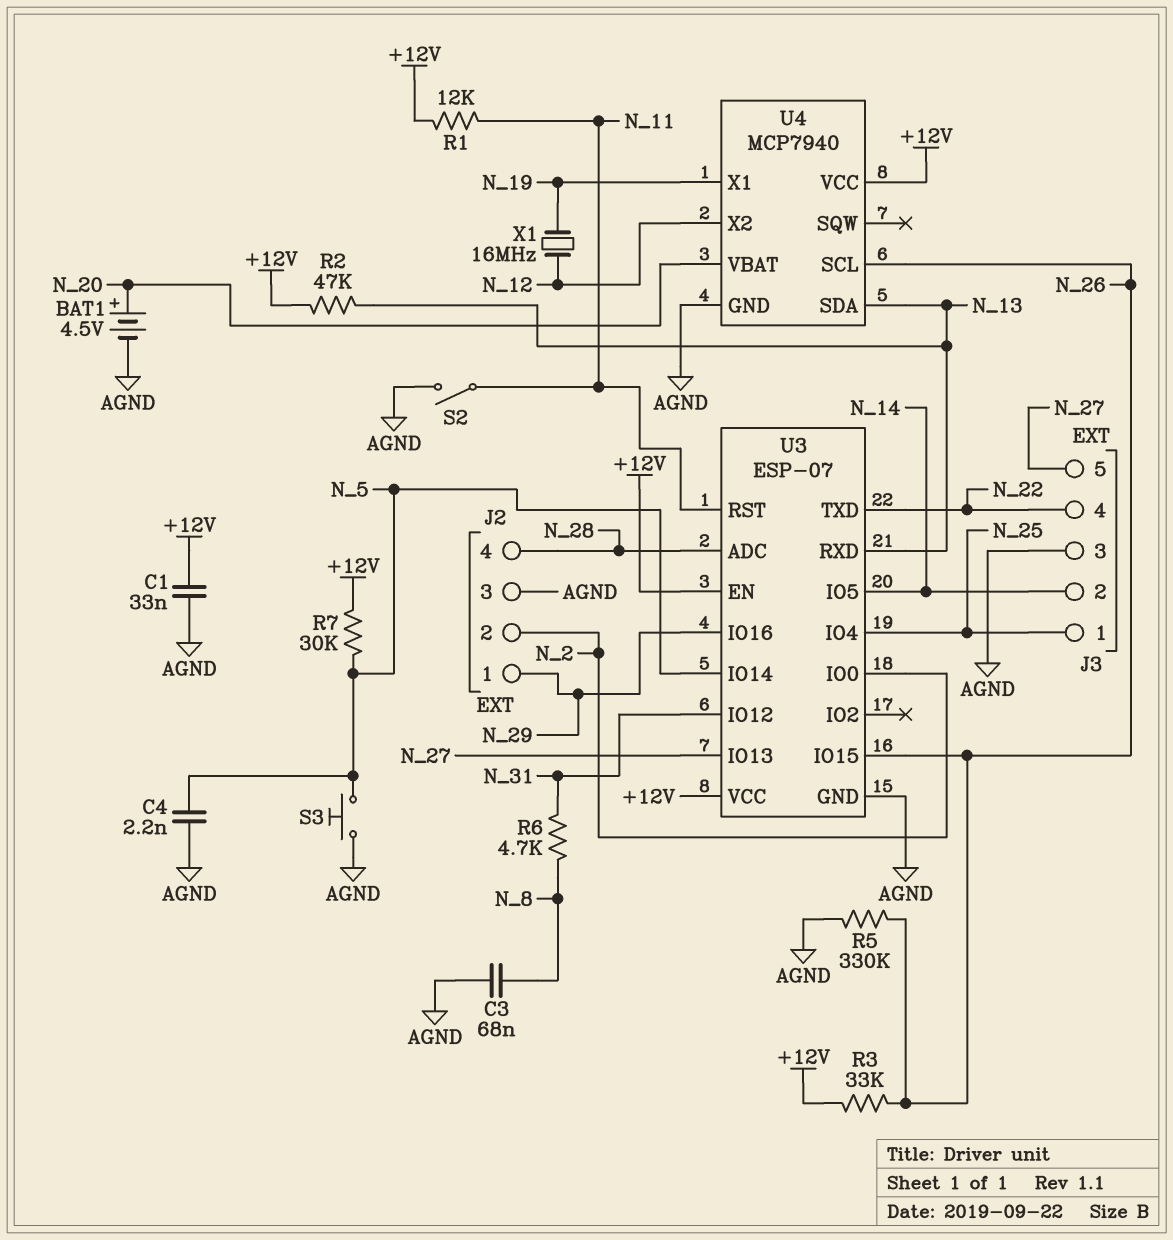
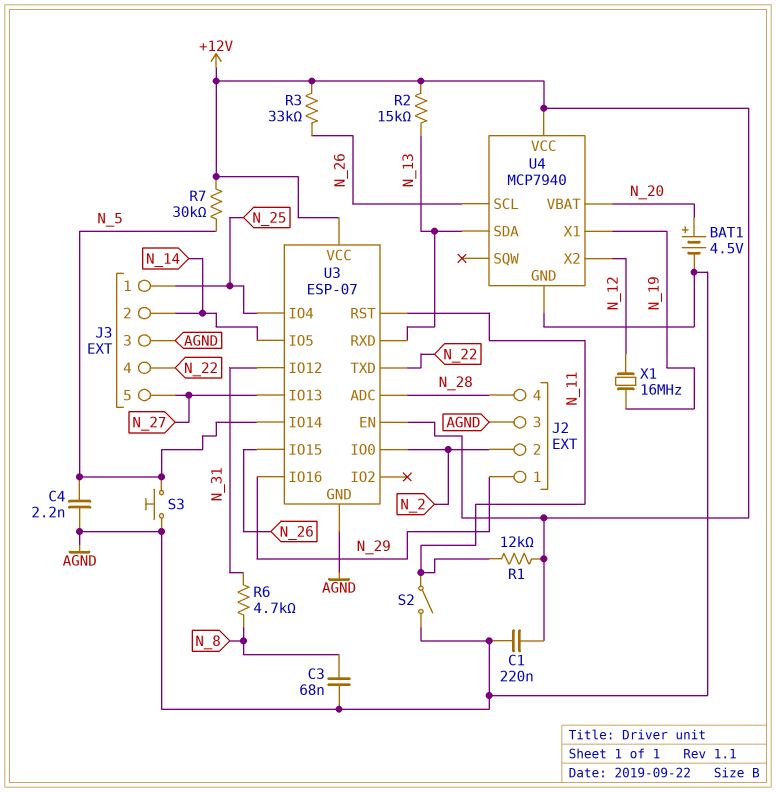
C1: 33nF (+12V, AGND) -> 220nF (+12V, AGND)
R2: 47k (+12V, N_13) -> 15k (+12V, N_13)
R5: 330k (AGND, N_26) -> none

